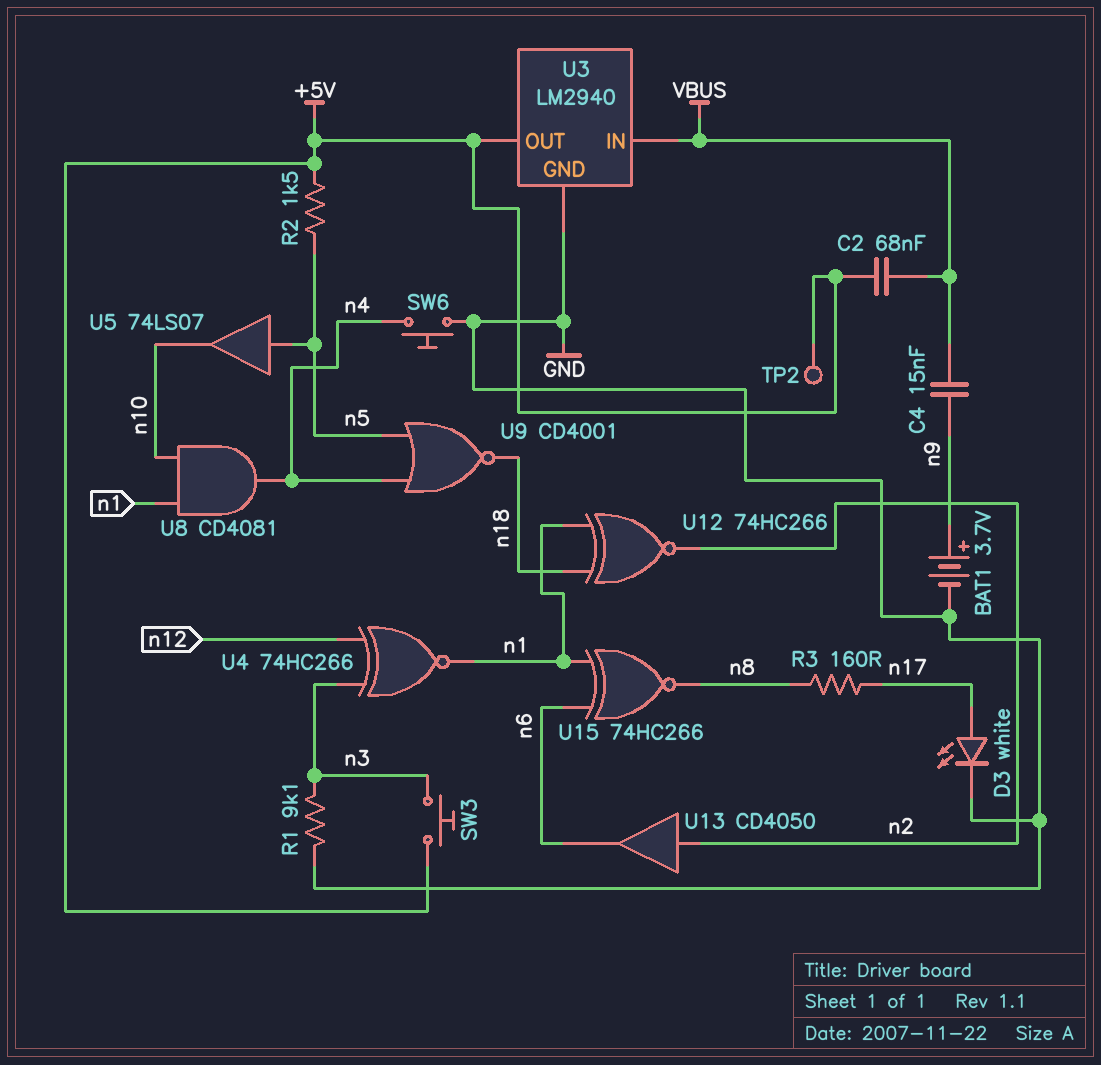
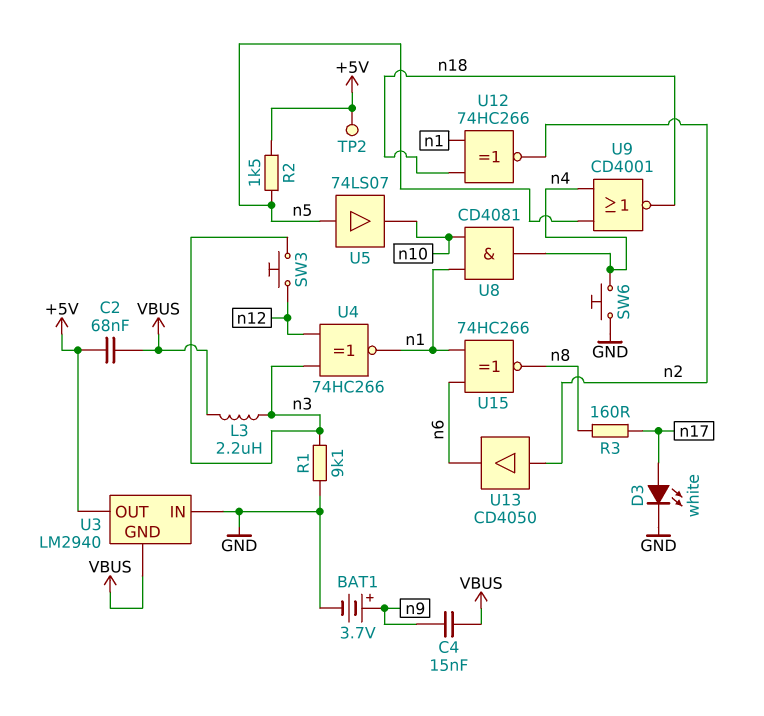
L3: none -> 2.2uH (VBUS, n3)
SW3: button (+5V, n3) -> button (n3, n12)
U3 pin GND: GND -> VBUS
U3 pin IN: VBUS -> GND

